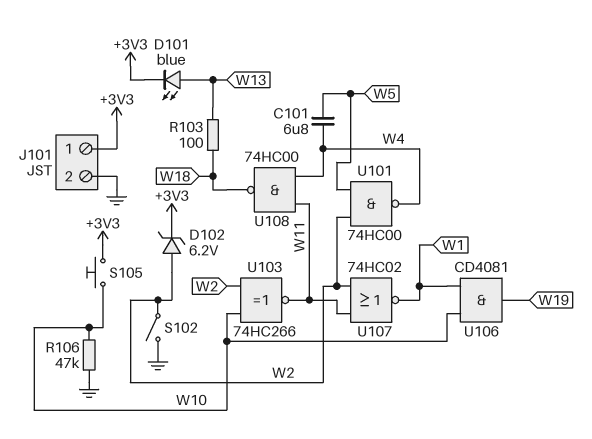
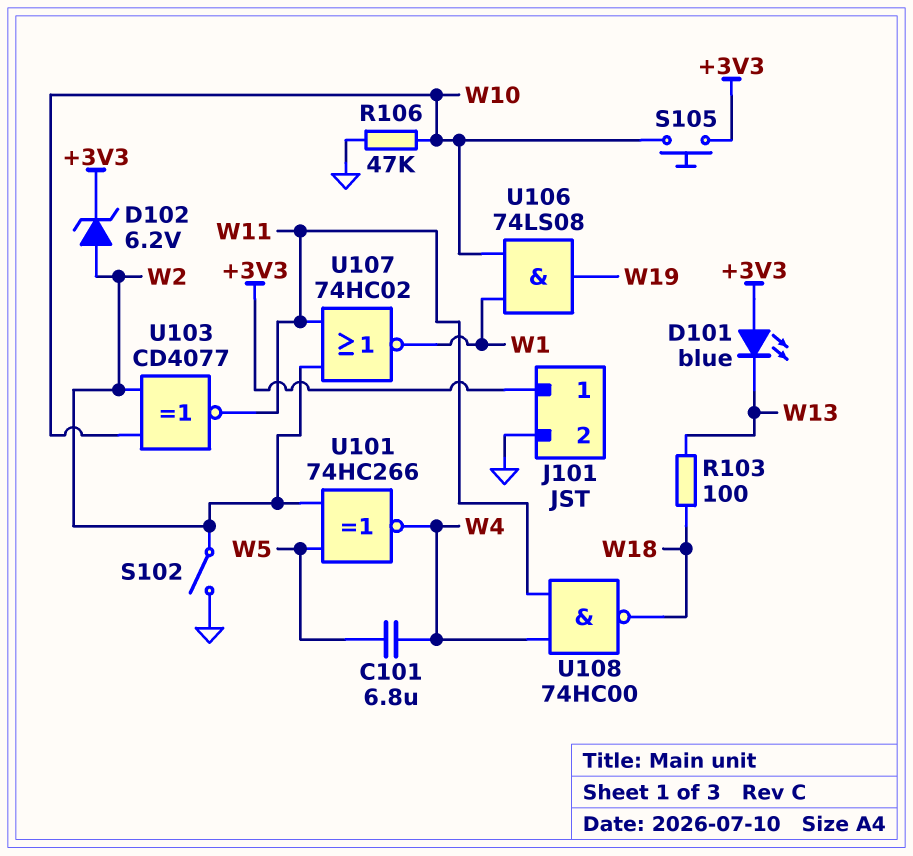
D101: LED blue (A W13, K +3V3) -> LED blue (A +3V3, K W13)
U101: NAND 74HC00 (in W2, in W5, out W4) -> XNOR 74HC266 (in W2, in W5, out W4)
U103: XNOR 74HC266 (in W2, in W10, out W11) -> XNOR CD4077 (in W2, in W10, out W11)
U106: AND CD4081 (in W1, in W10, out W19) -> AND 74LS08 (in W1, in W10, out W19)

